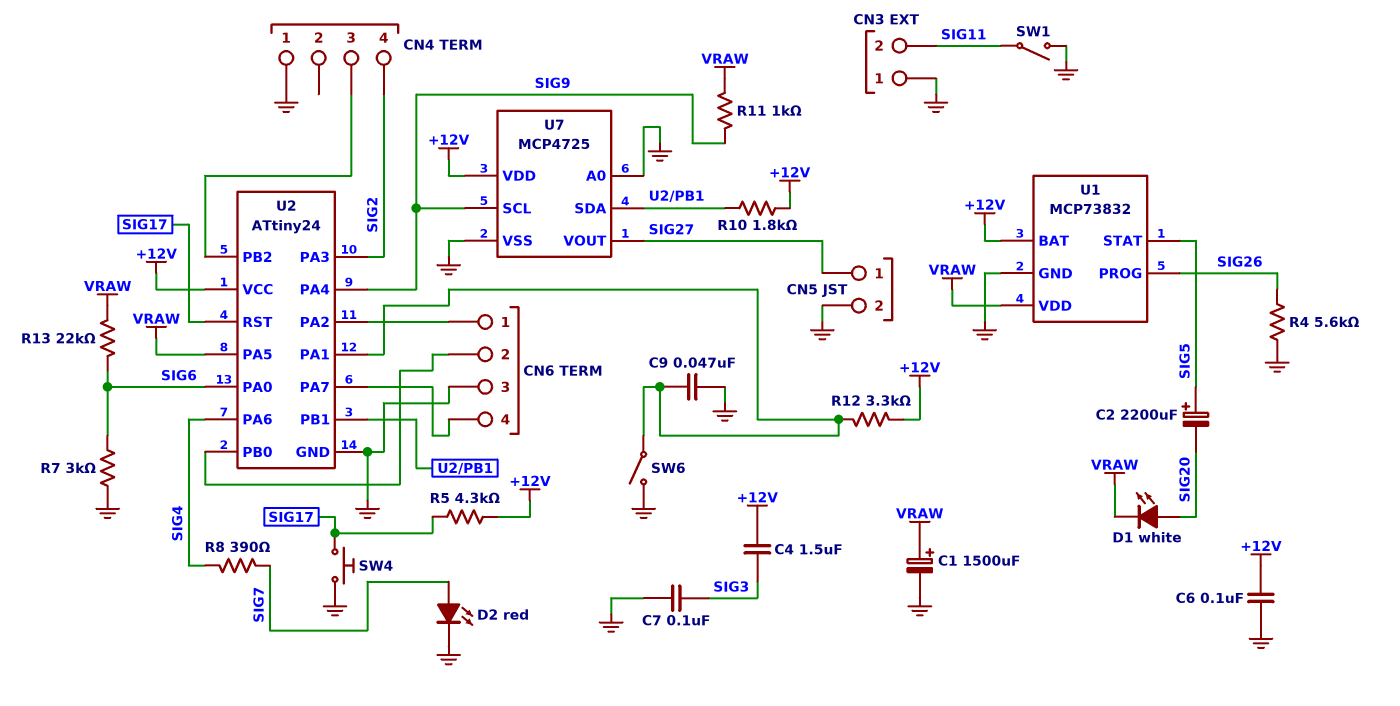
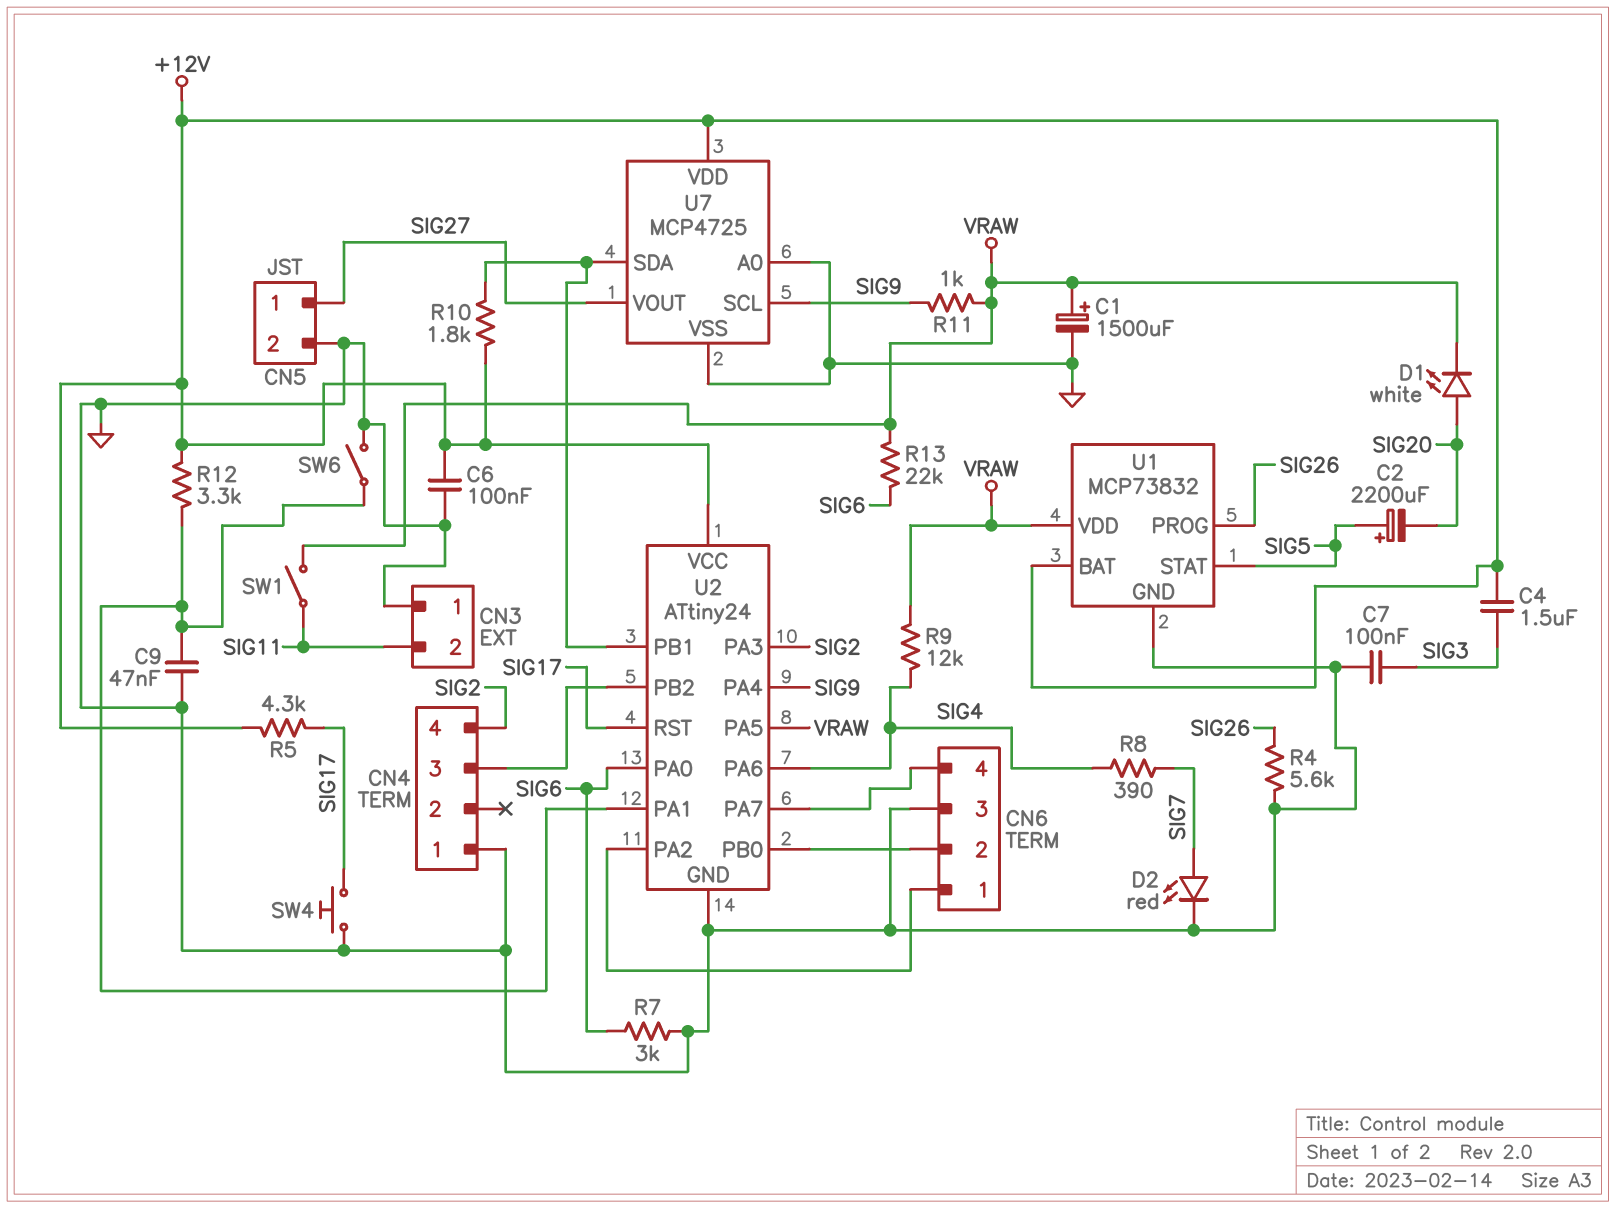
R9: none -> 12k (SIG4, VRAW)
SW1: switch (GND, SIG11) -> switch (SIG11, VRAW)

